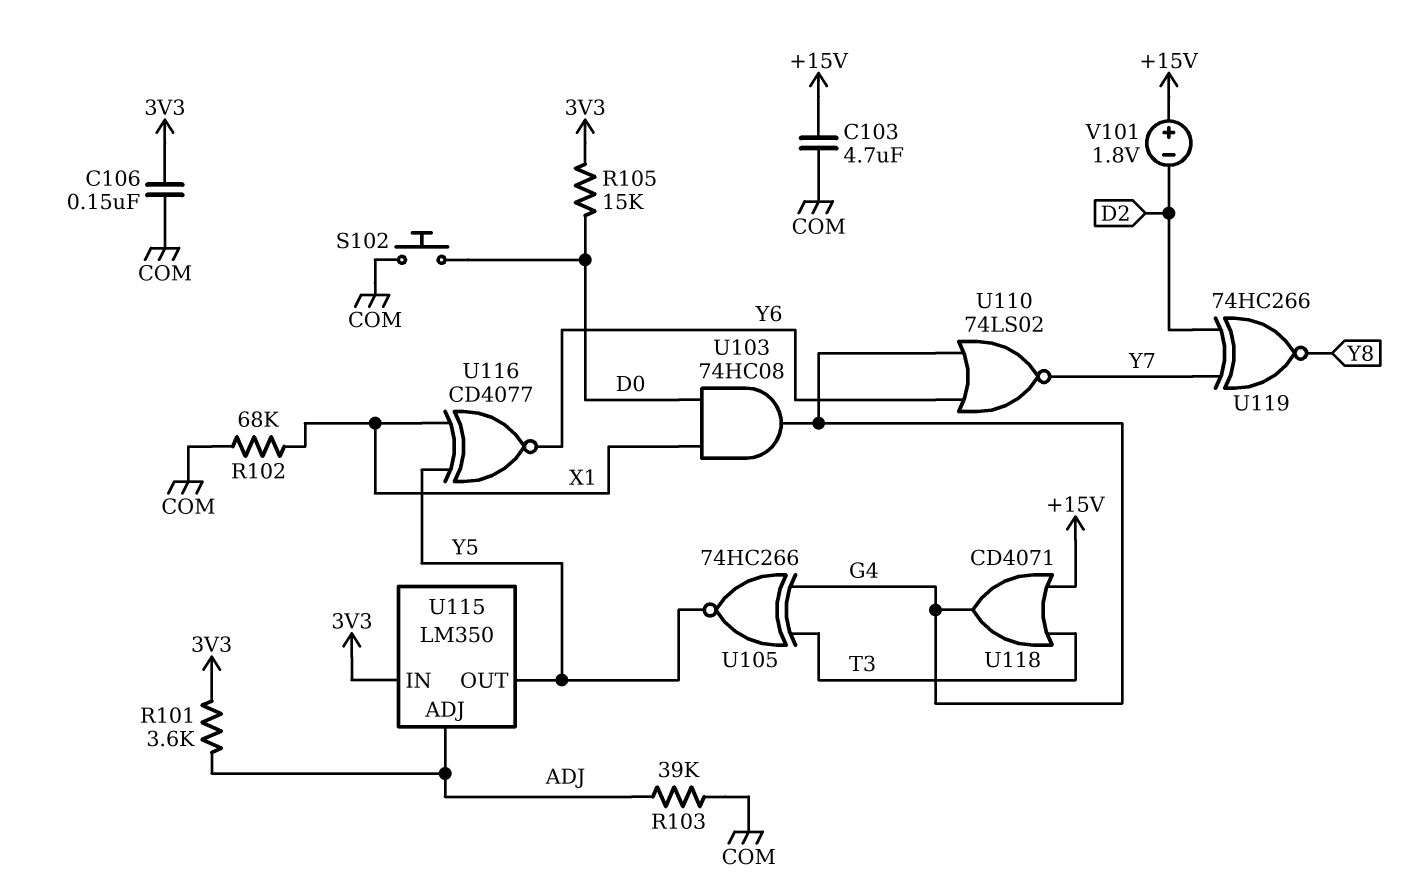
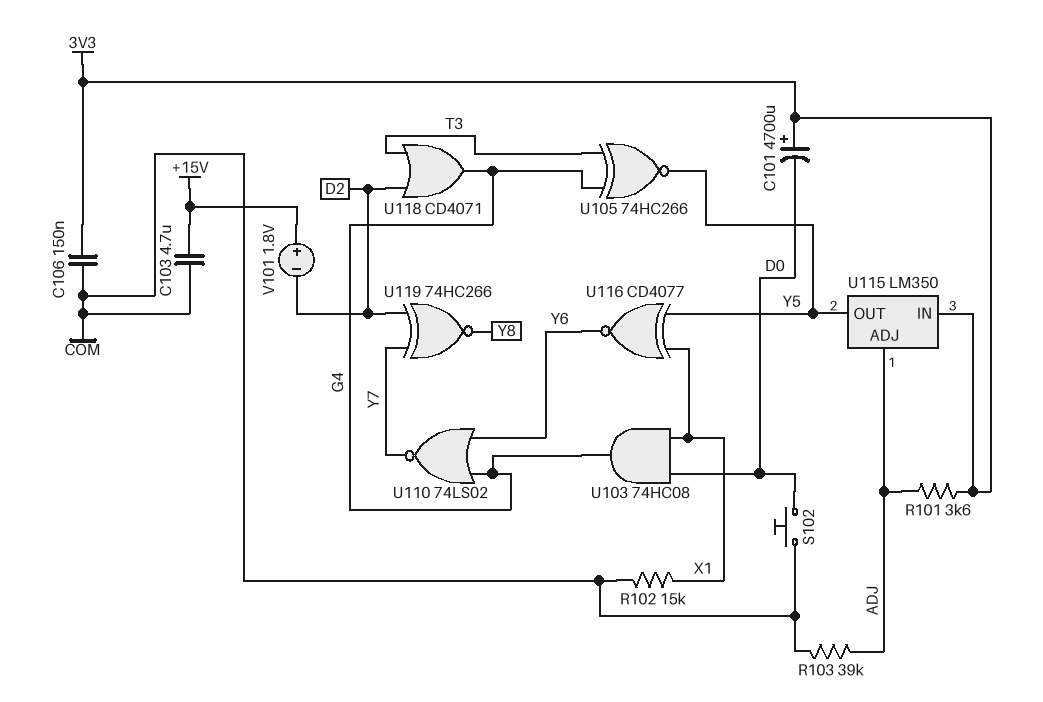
C101: none -> 4700uF (plus 3V3, minus D0)
R102: 68k (COM, X1) -> 15k (COM, X1)
R105: 15k (3V3, D0) -> none
U118: OR CD4071 (in +15V, in T3, out G4) -> OR CD4071 (in D2, in T3, out G4)

